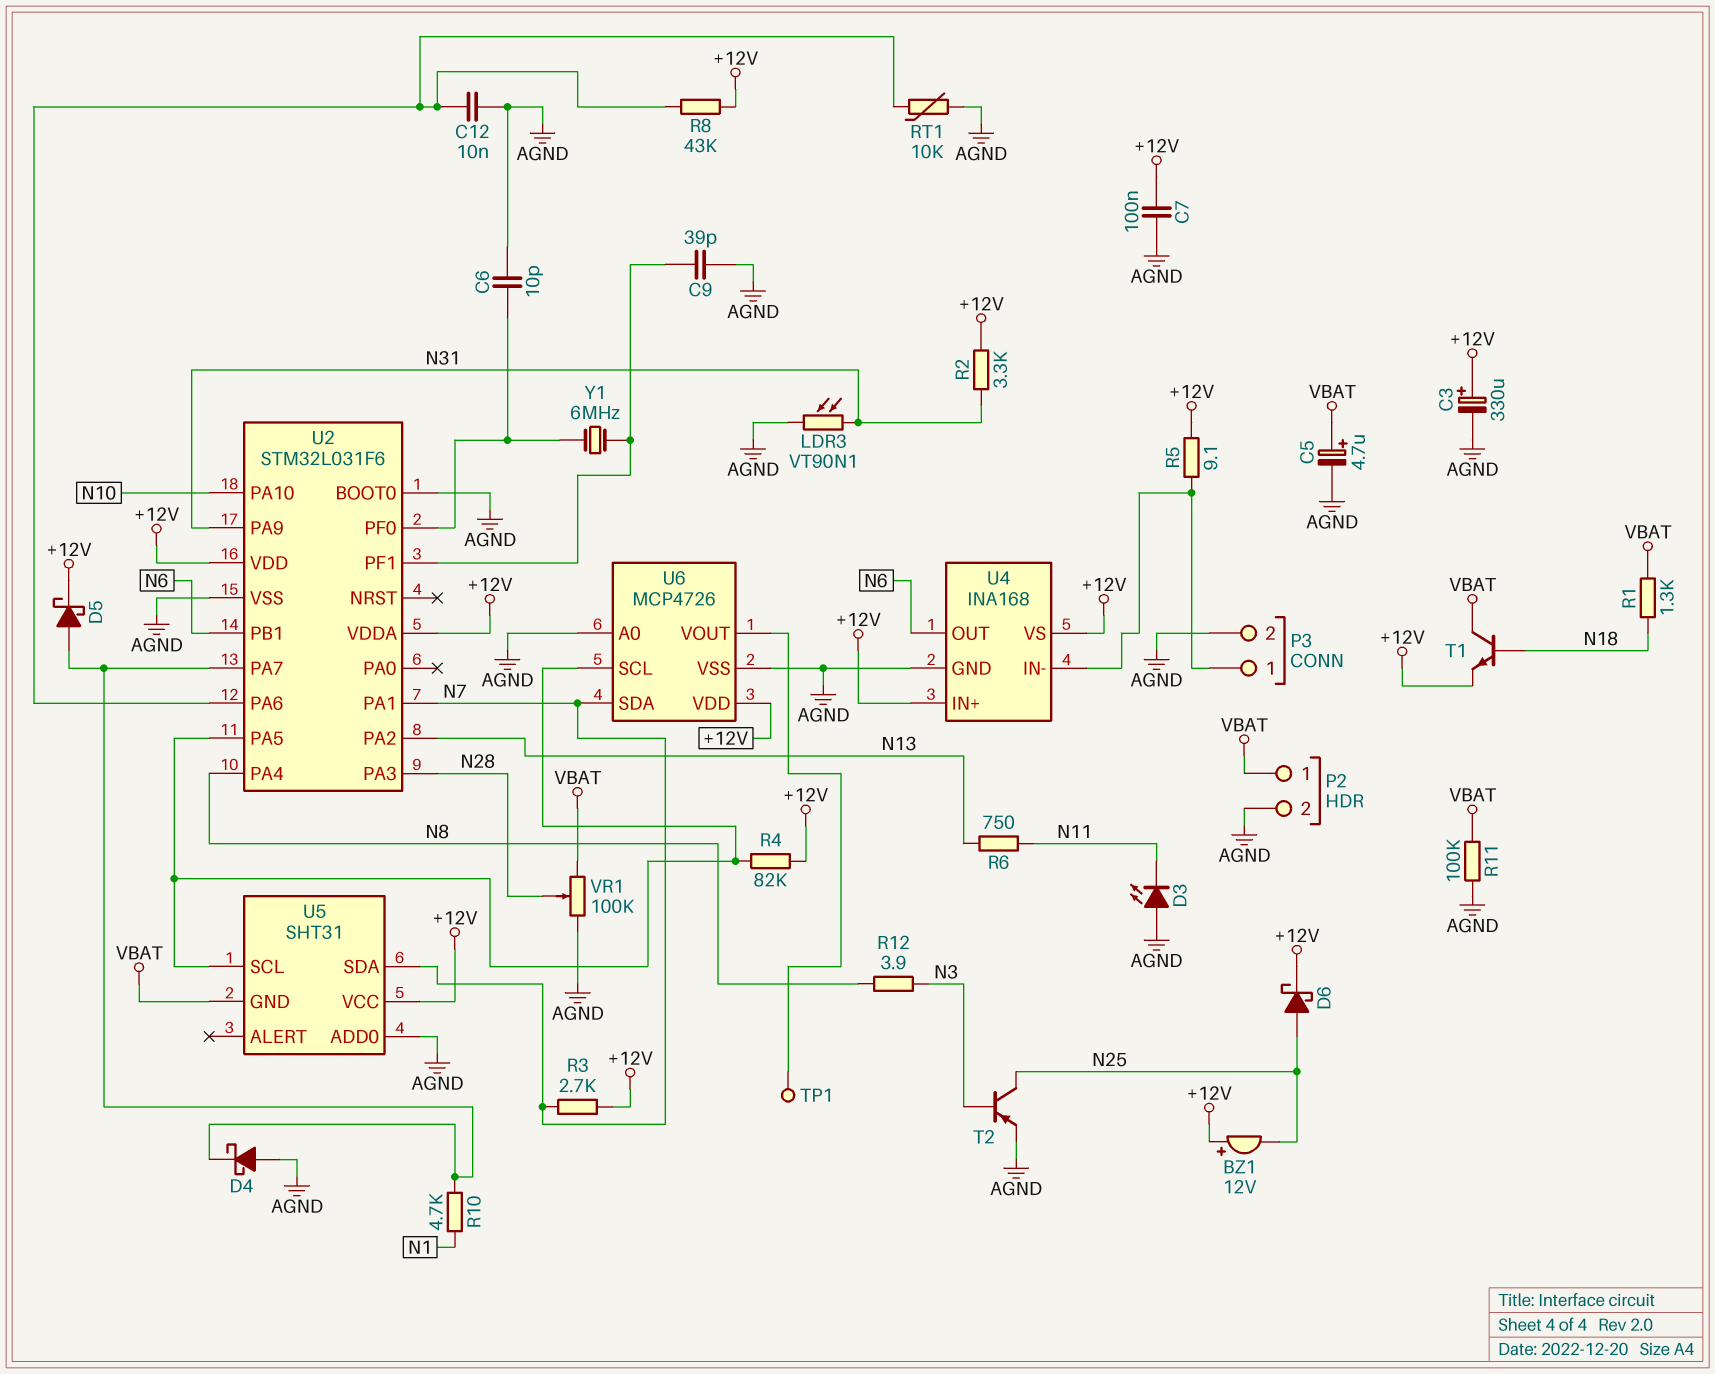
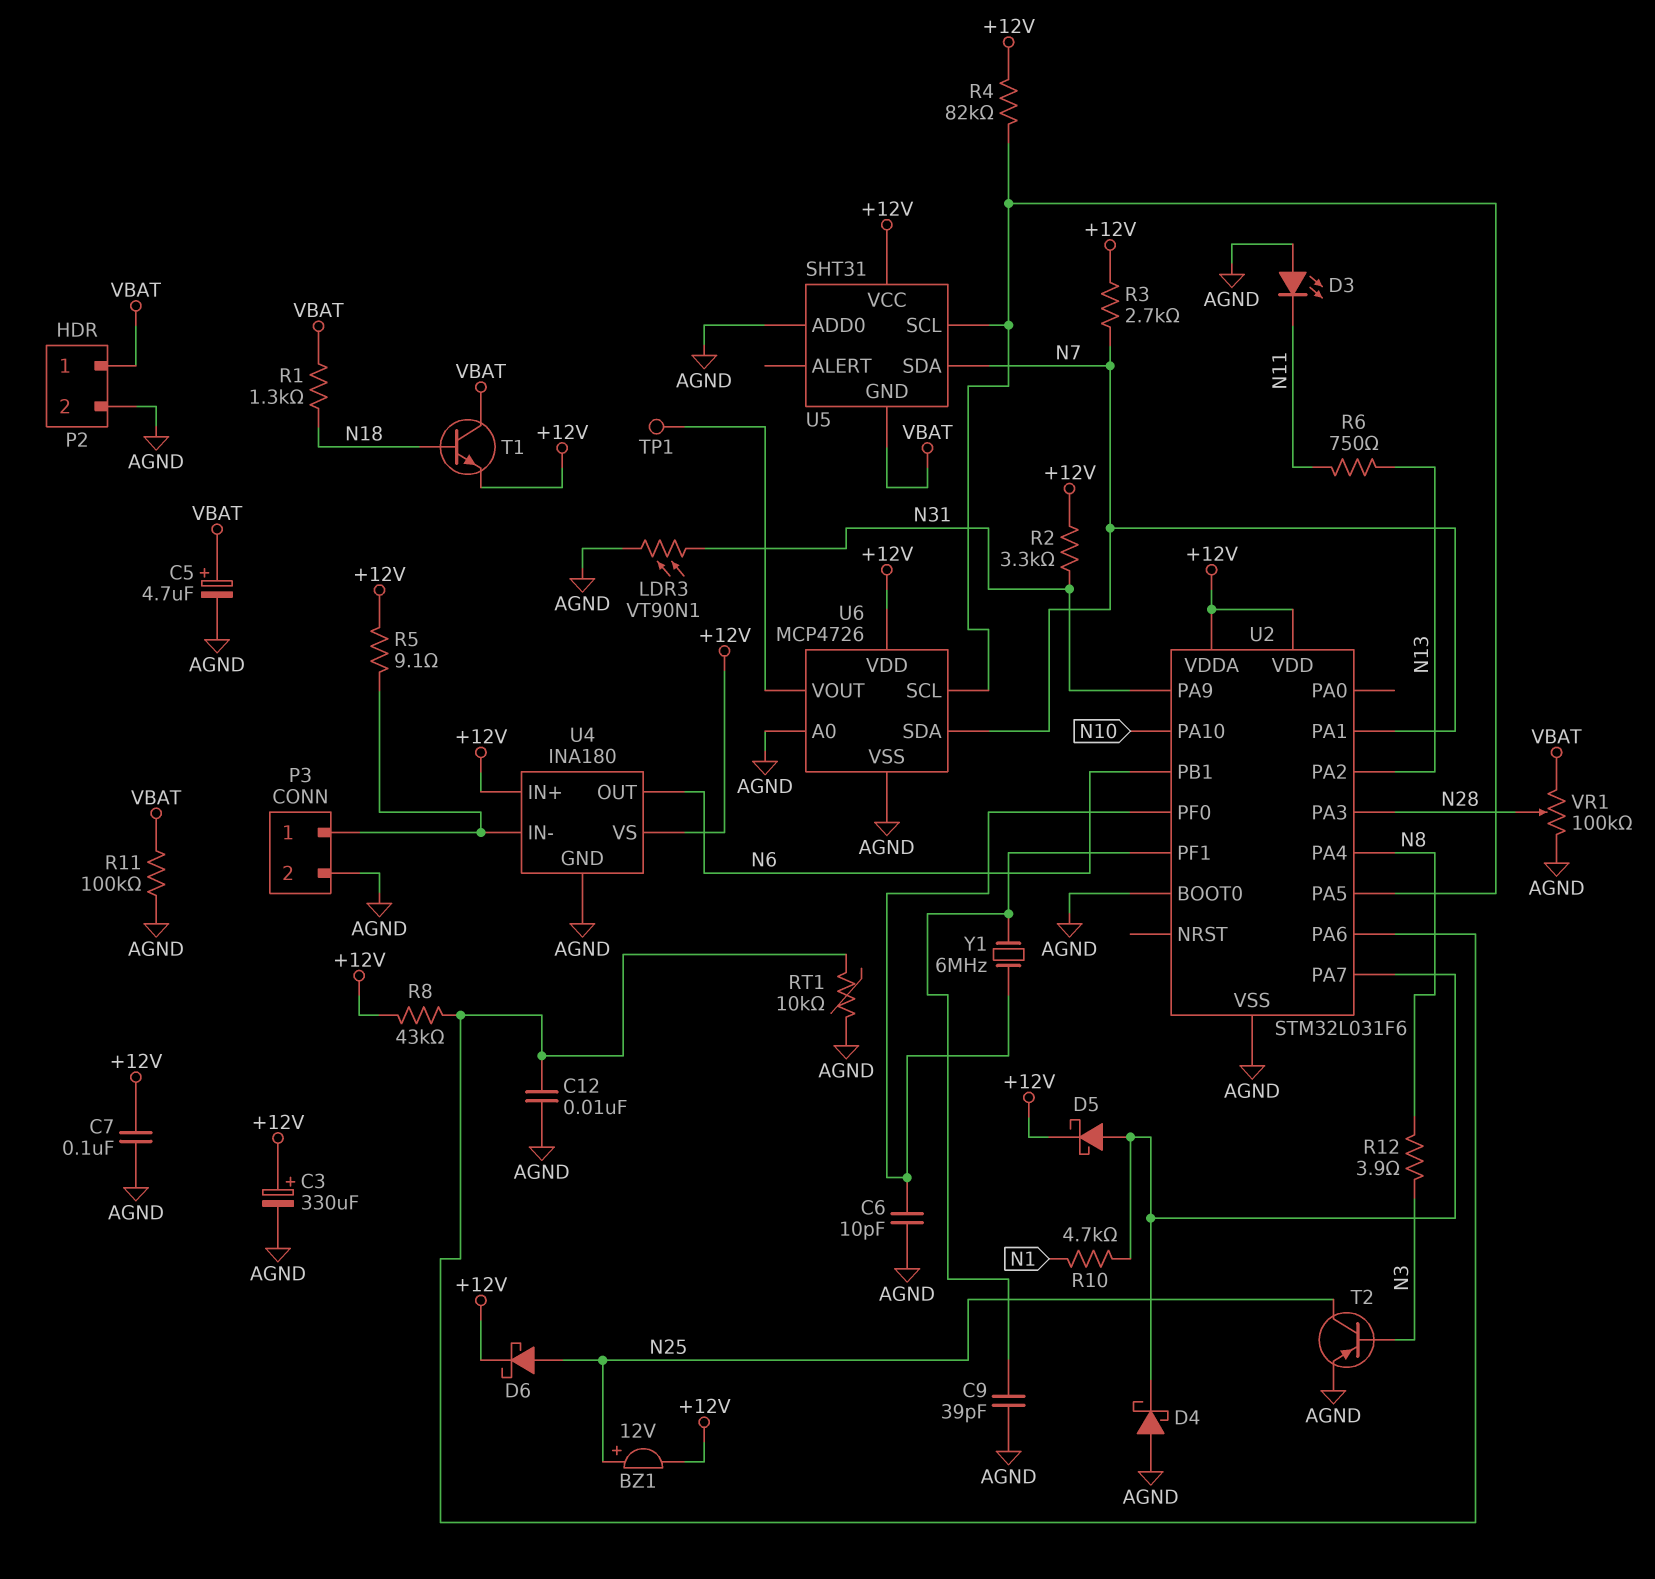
BZ1: buzzer 12V (plus +12V, minus N25) -> buzzer 12V (plus N25, minus +12V)
U4: INA168 -> INA180

